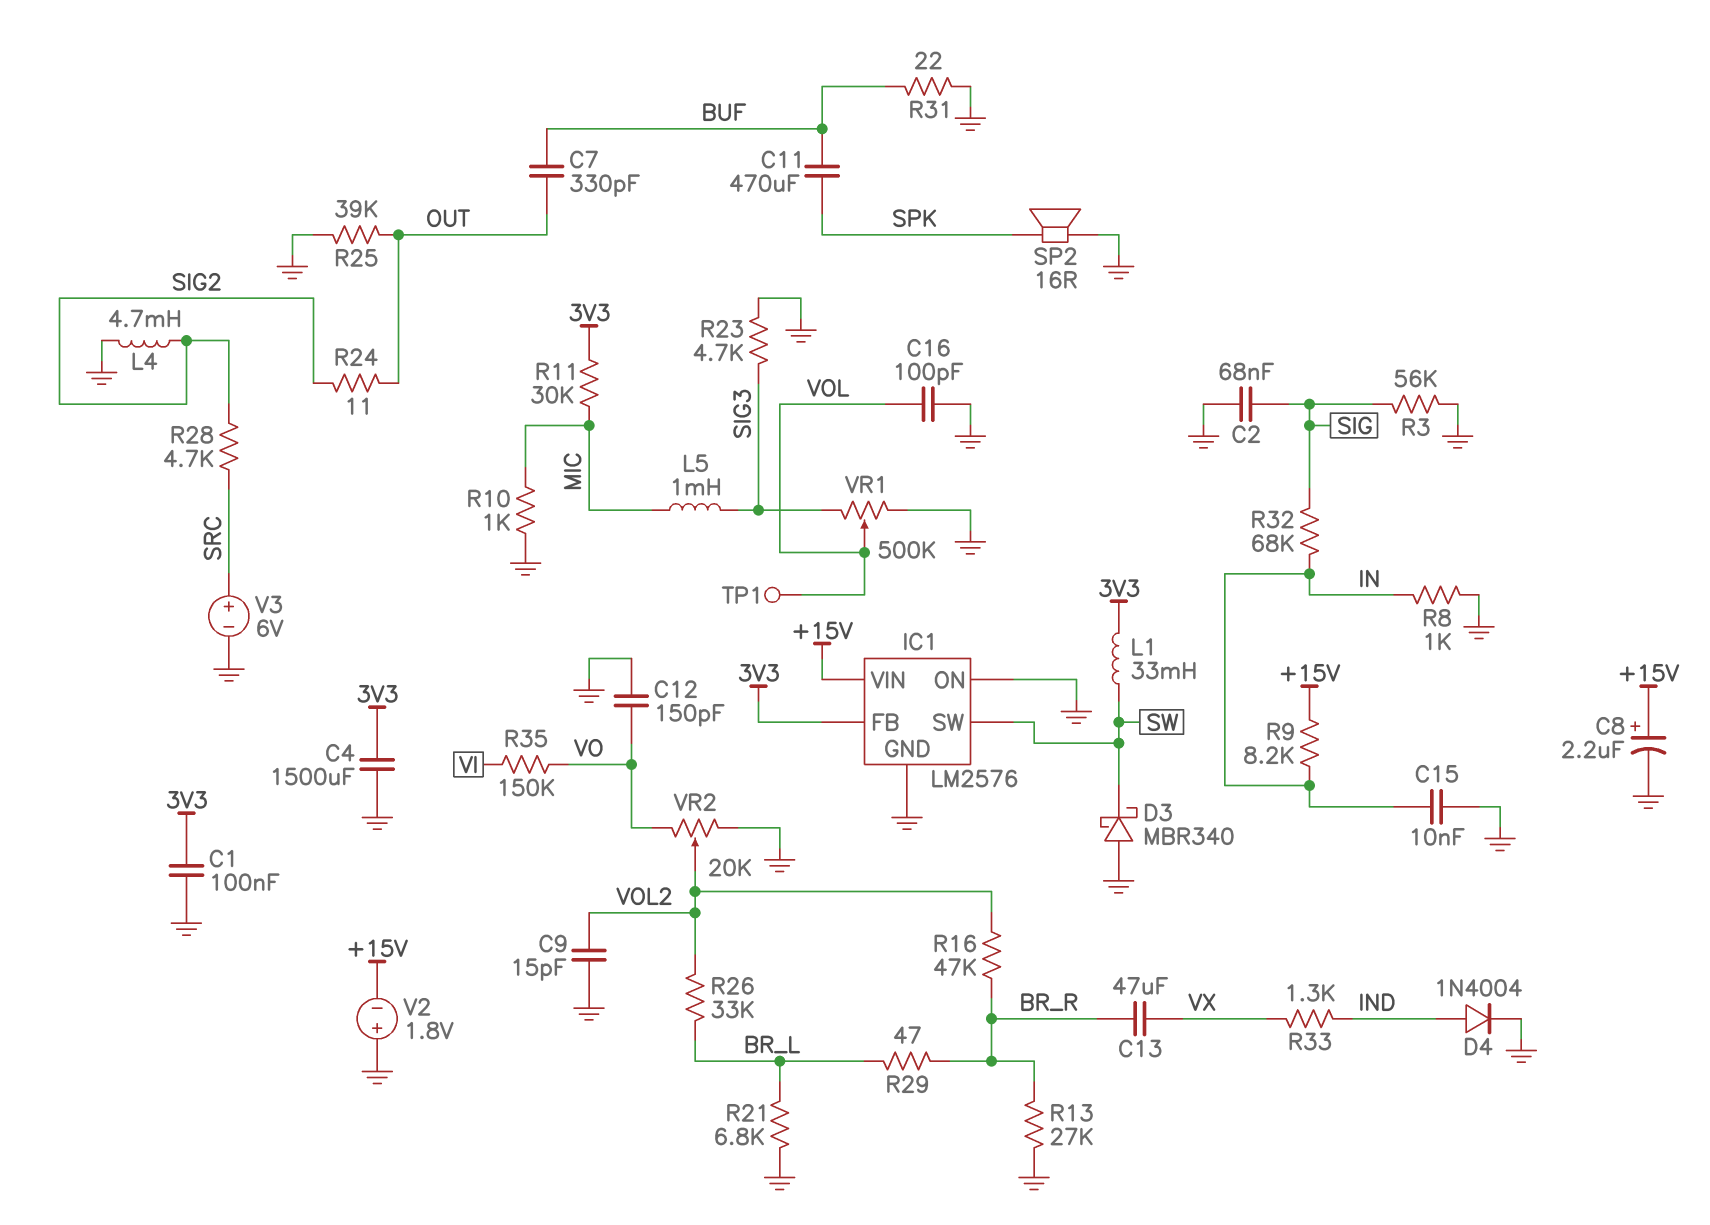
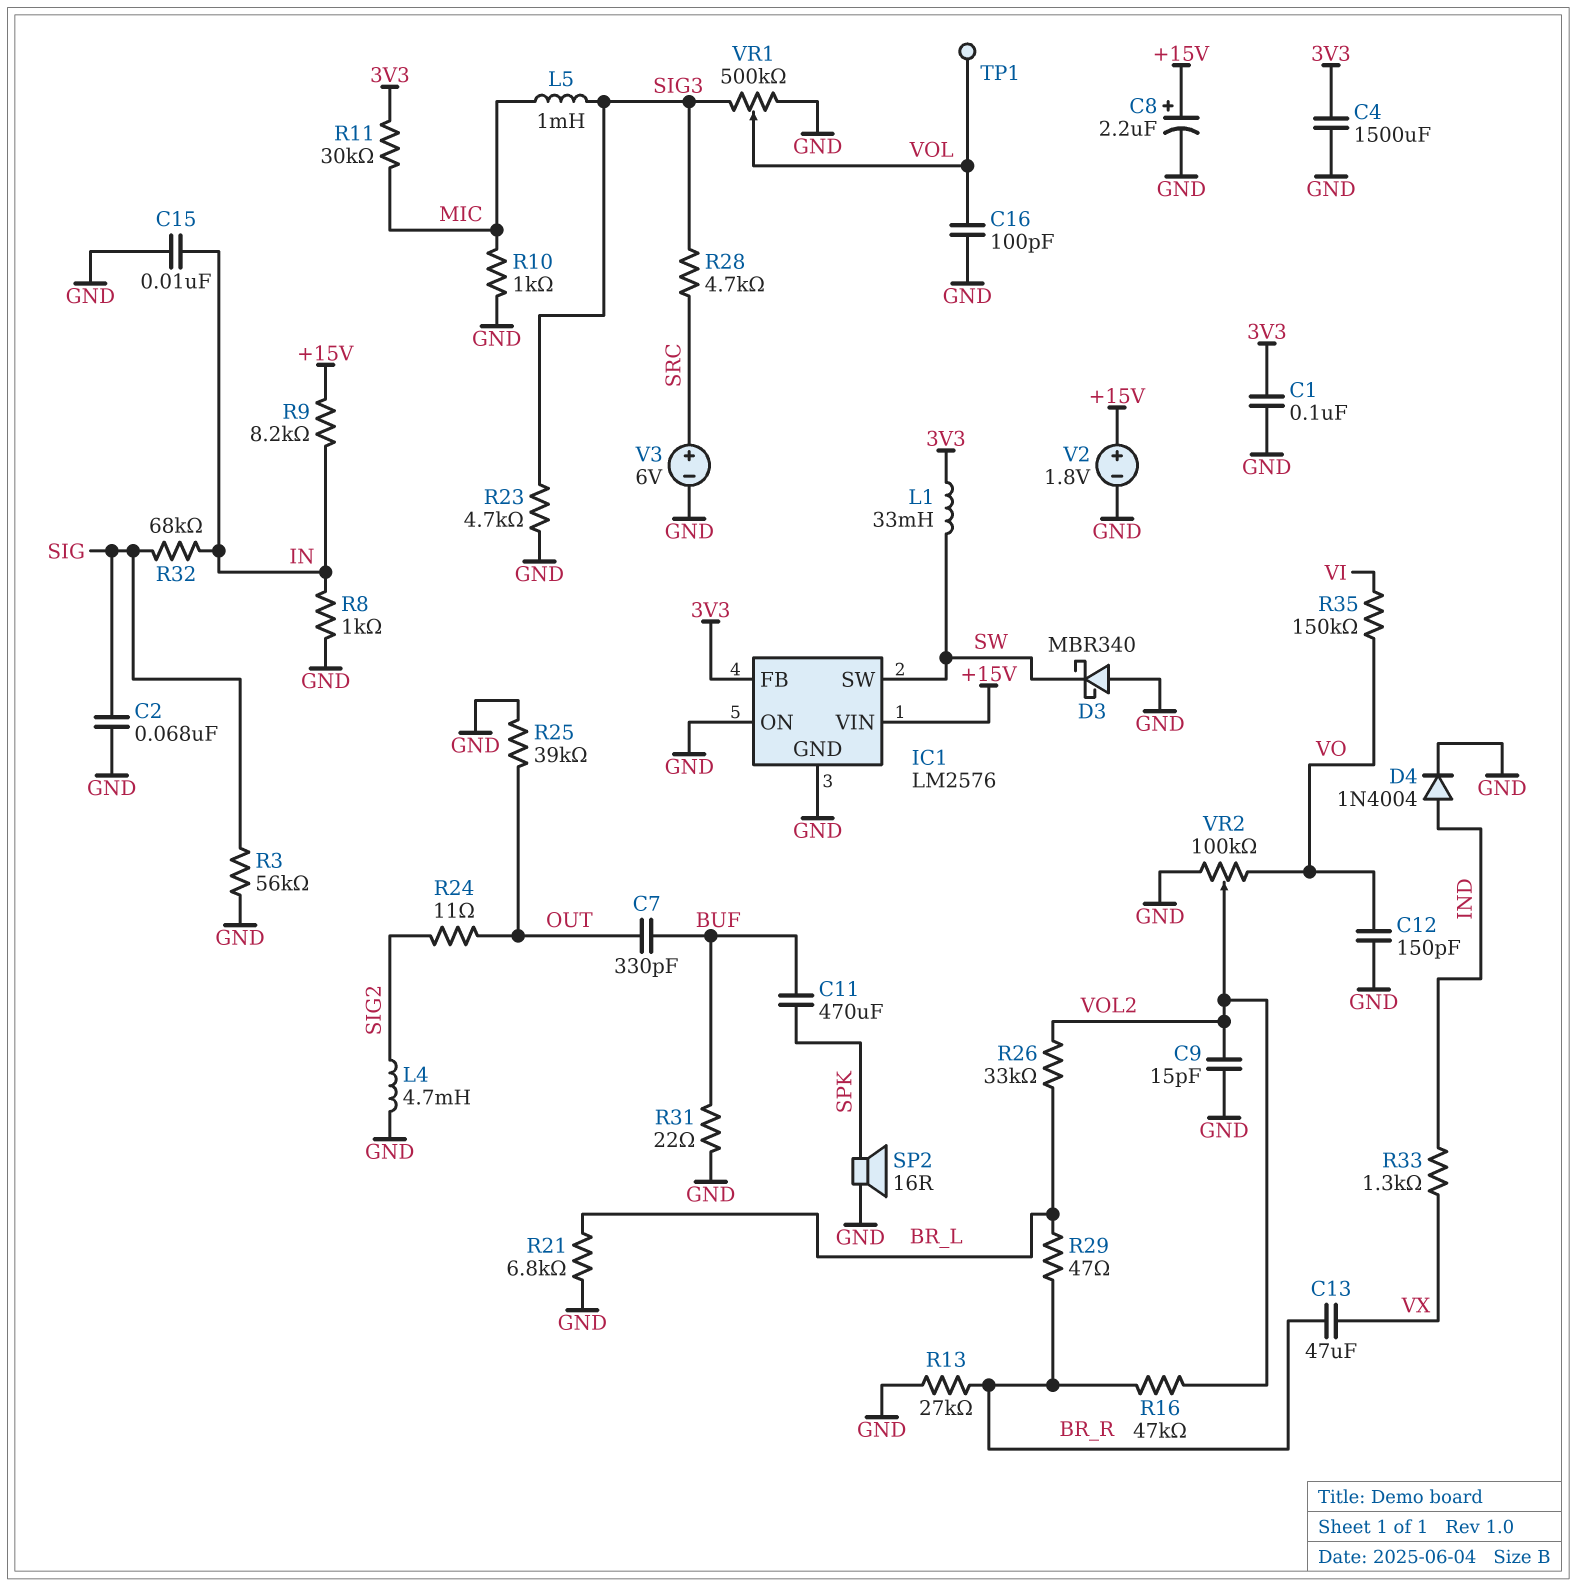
R28: 4.7k (SIG2, SRC) -> 4.7k (SIG3, SRC)
V2: 1.8V (plus GND, minus +15V) -> 1.8V (plus +15V, minus GND)
VR2: 20k (GND, VO, wiper VOL2) -> 100k (GND, VO, wiper VOL2)

